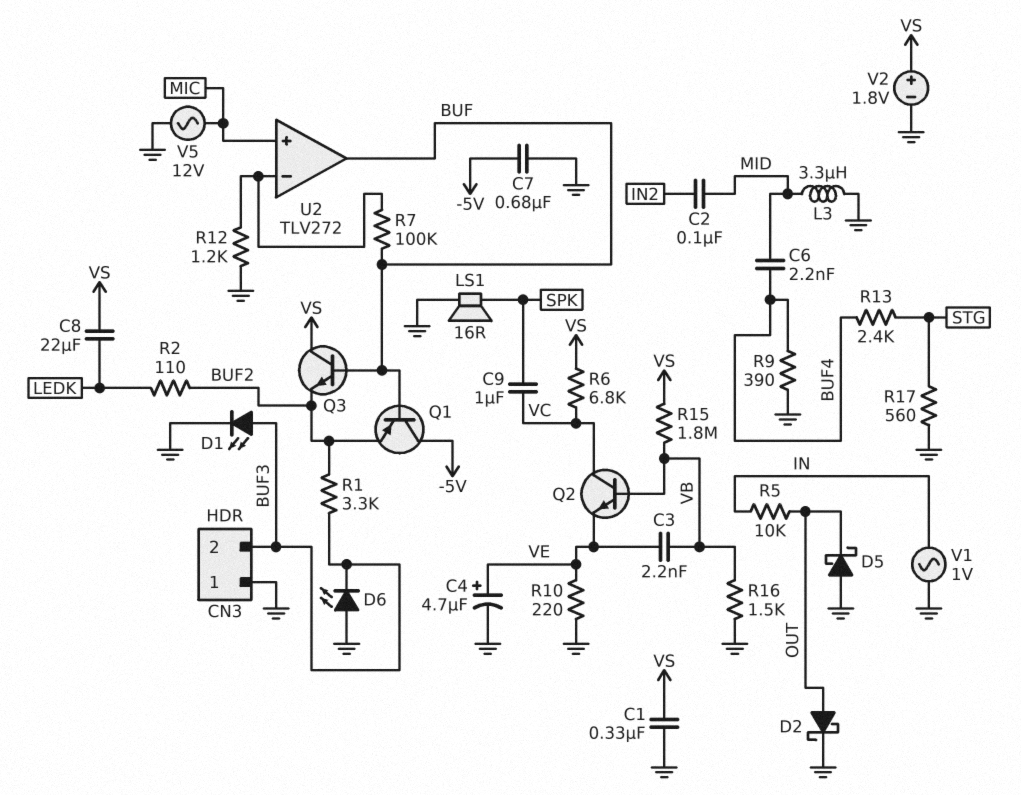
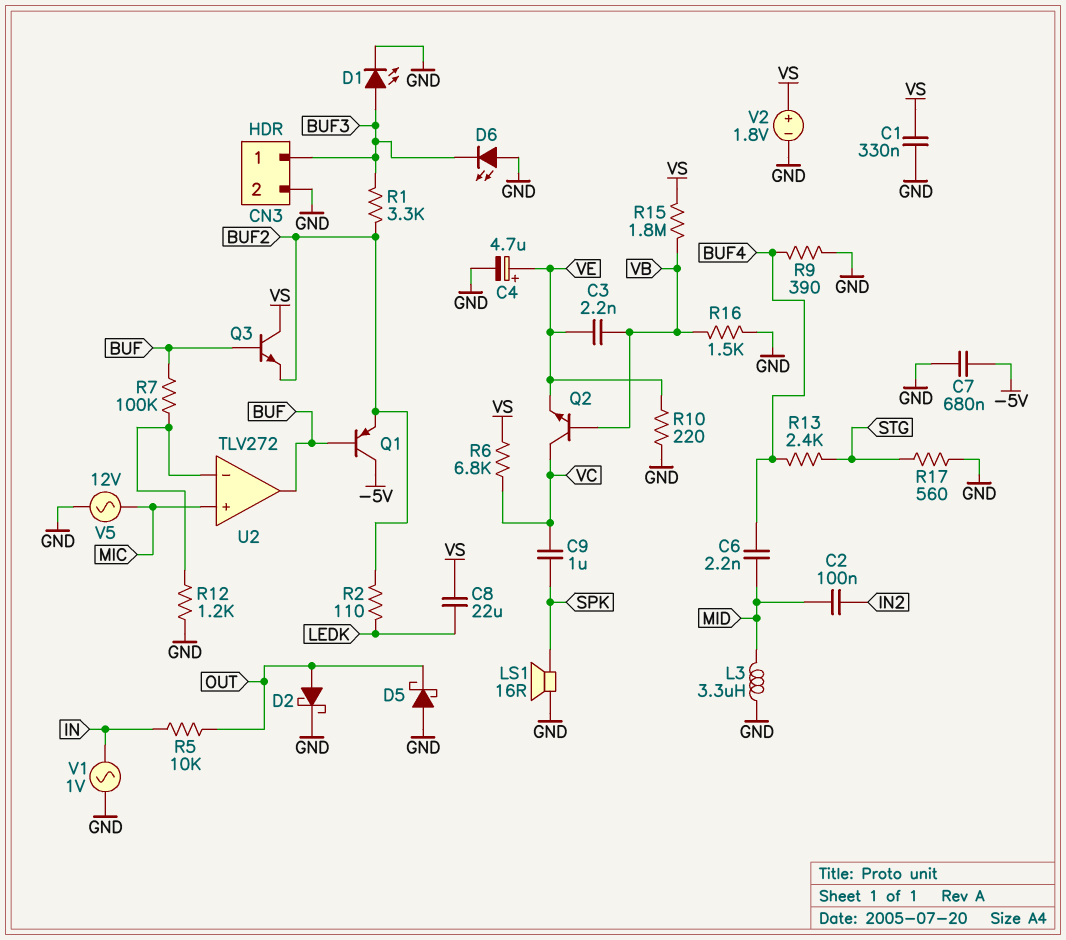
CN3 pin 1: GND -> BUF3
CN3 pin 2: BUF3 -> GND

